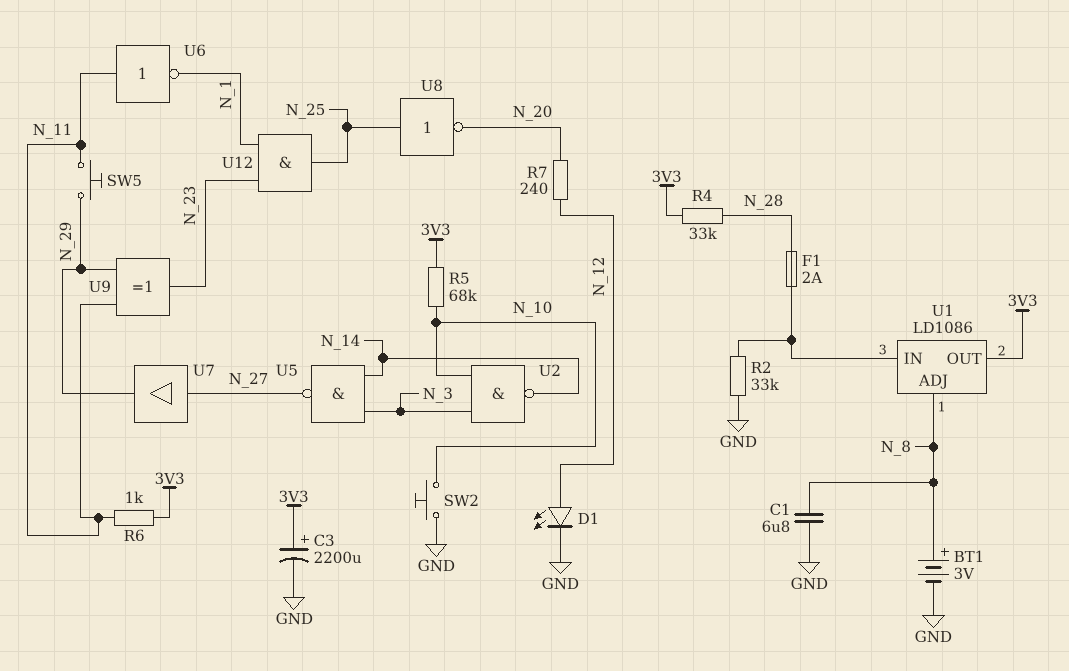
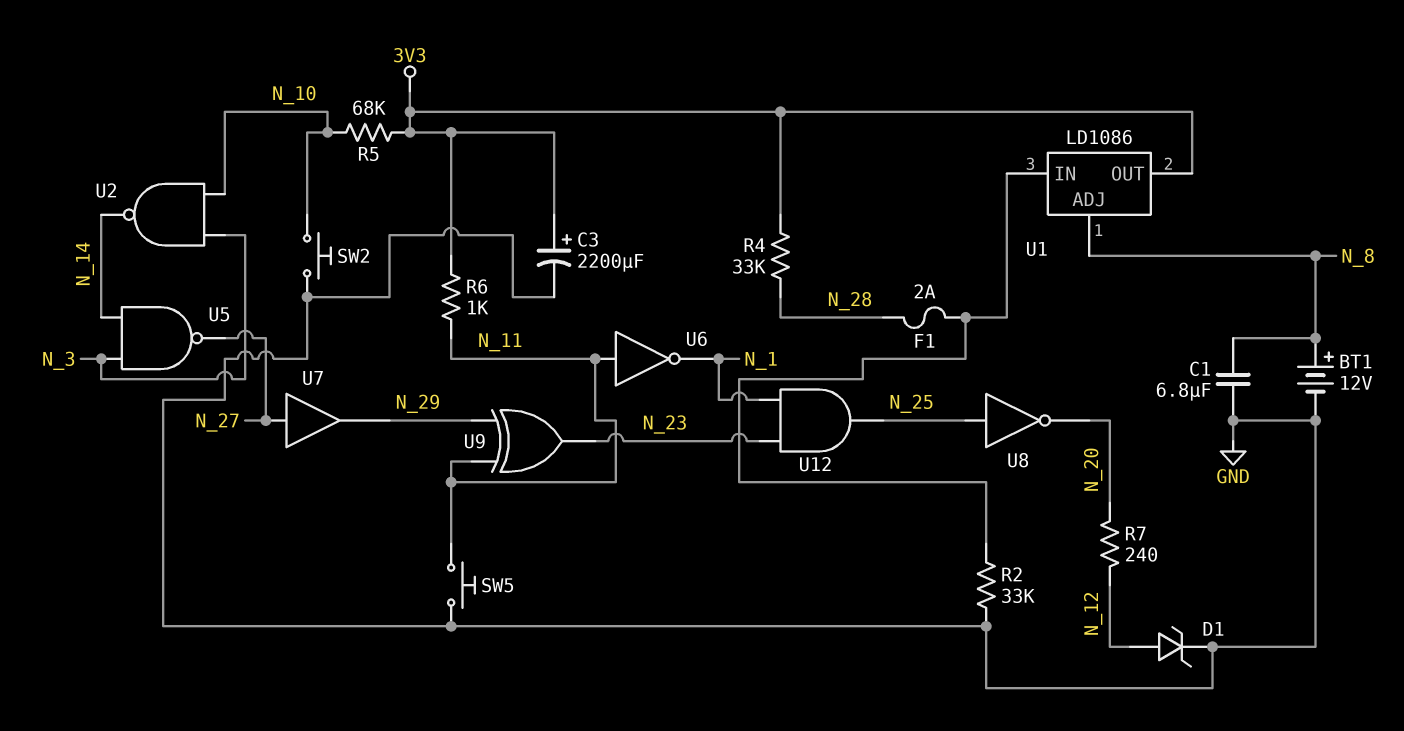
BT1: 3V (plus N_8, minus GND) -> 12V (plus N_8, minus GND)
D1: LED (A N_12, K GND) -> zener (A N_12, K GND)
SW5: button (N_11, N_29) -> button (GND, N_11)

